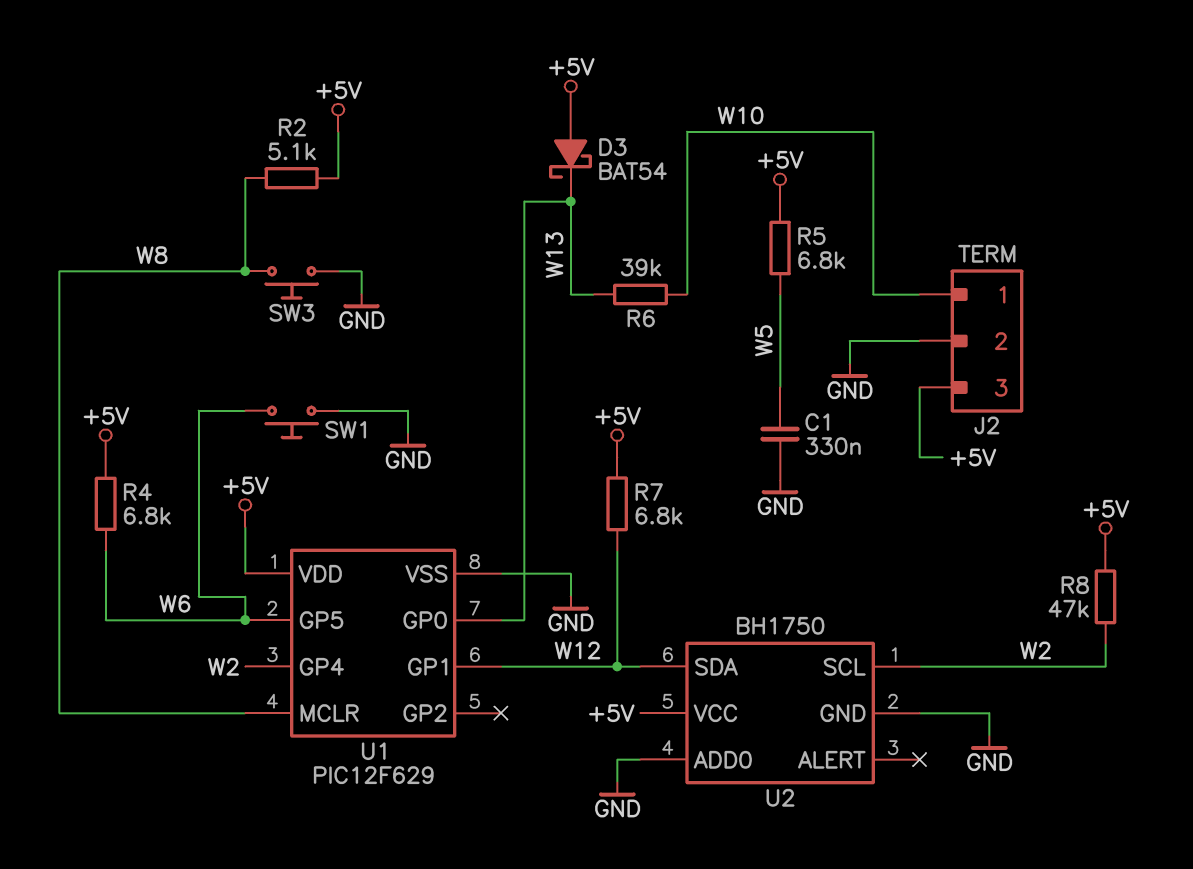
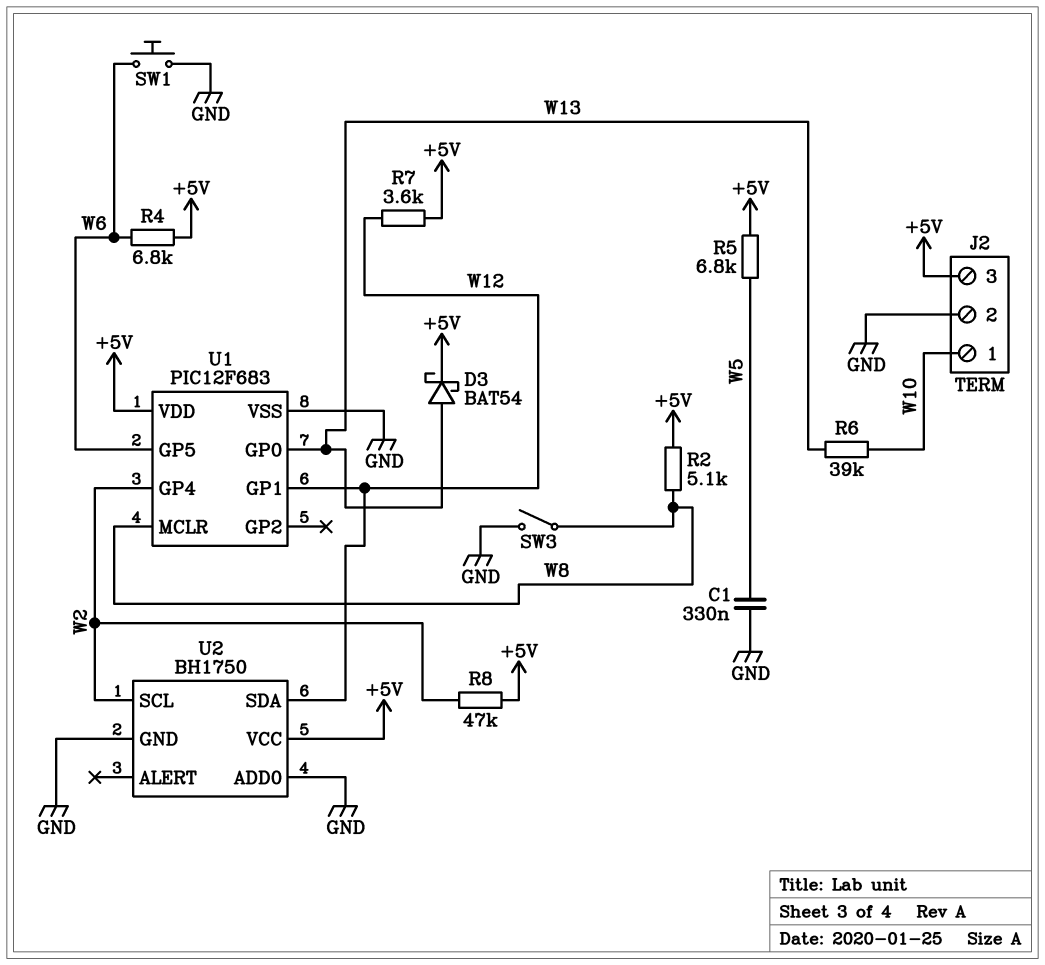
D3: schottky BAT54 (A +5V, K W13) -> schottky BAT54 (A W13, K +5V)
R7: 6.8k (+5V, W12) -> 3.6k (+5V, W12)
SW3: button (GND, W8) -> switch (GND, W8)
U1: PIC12F629 -> PIC12F683

